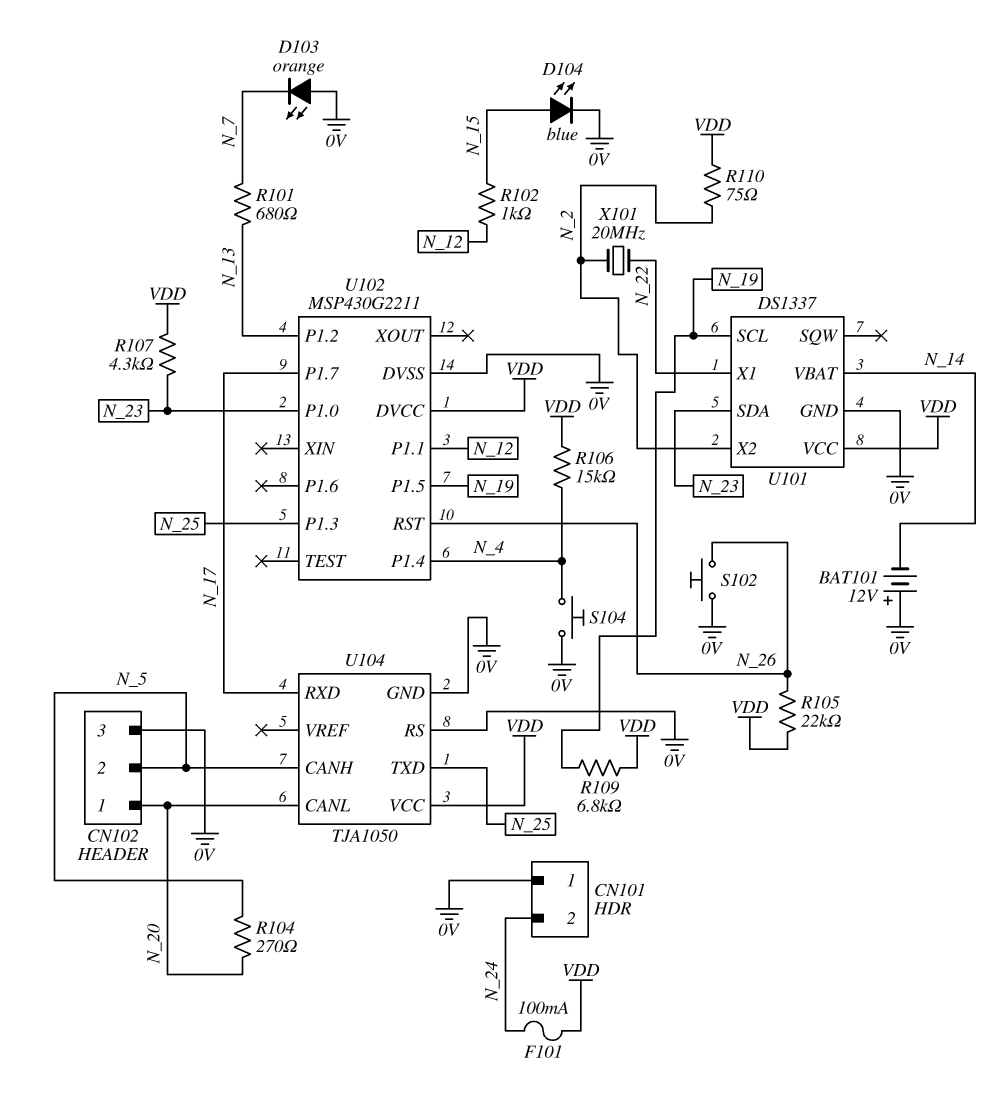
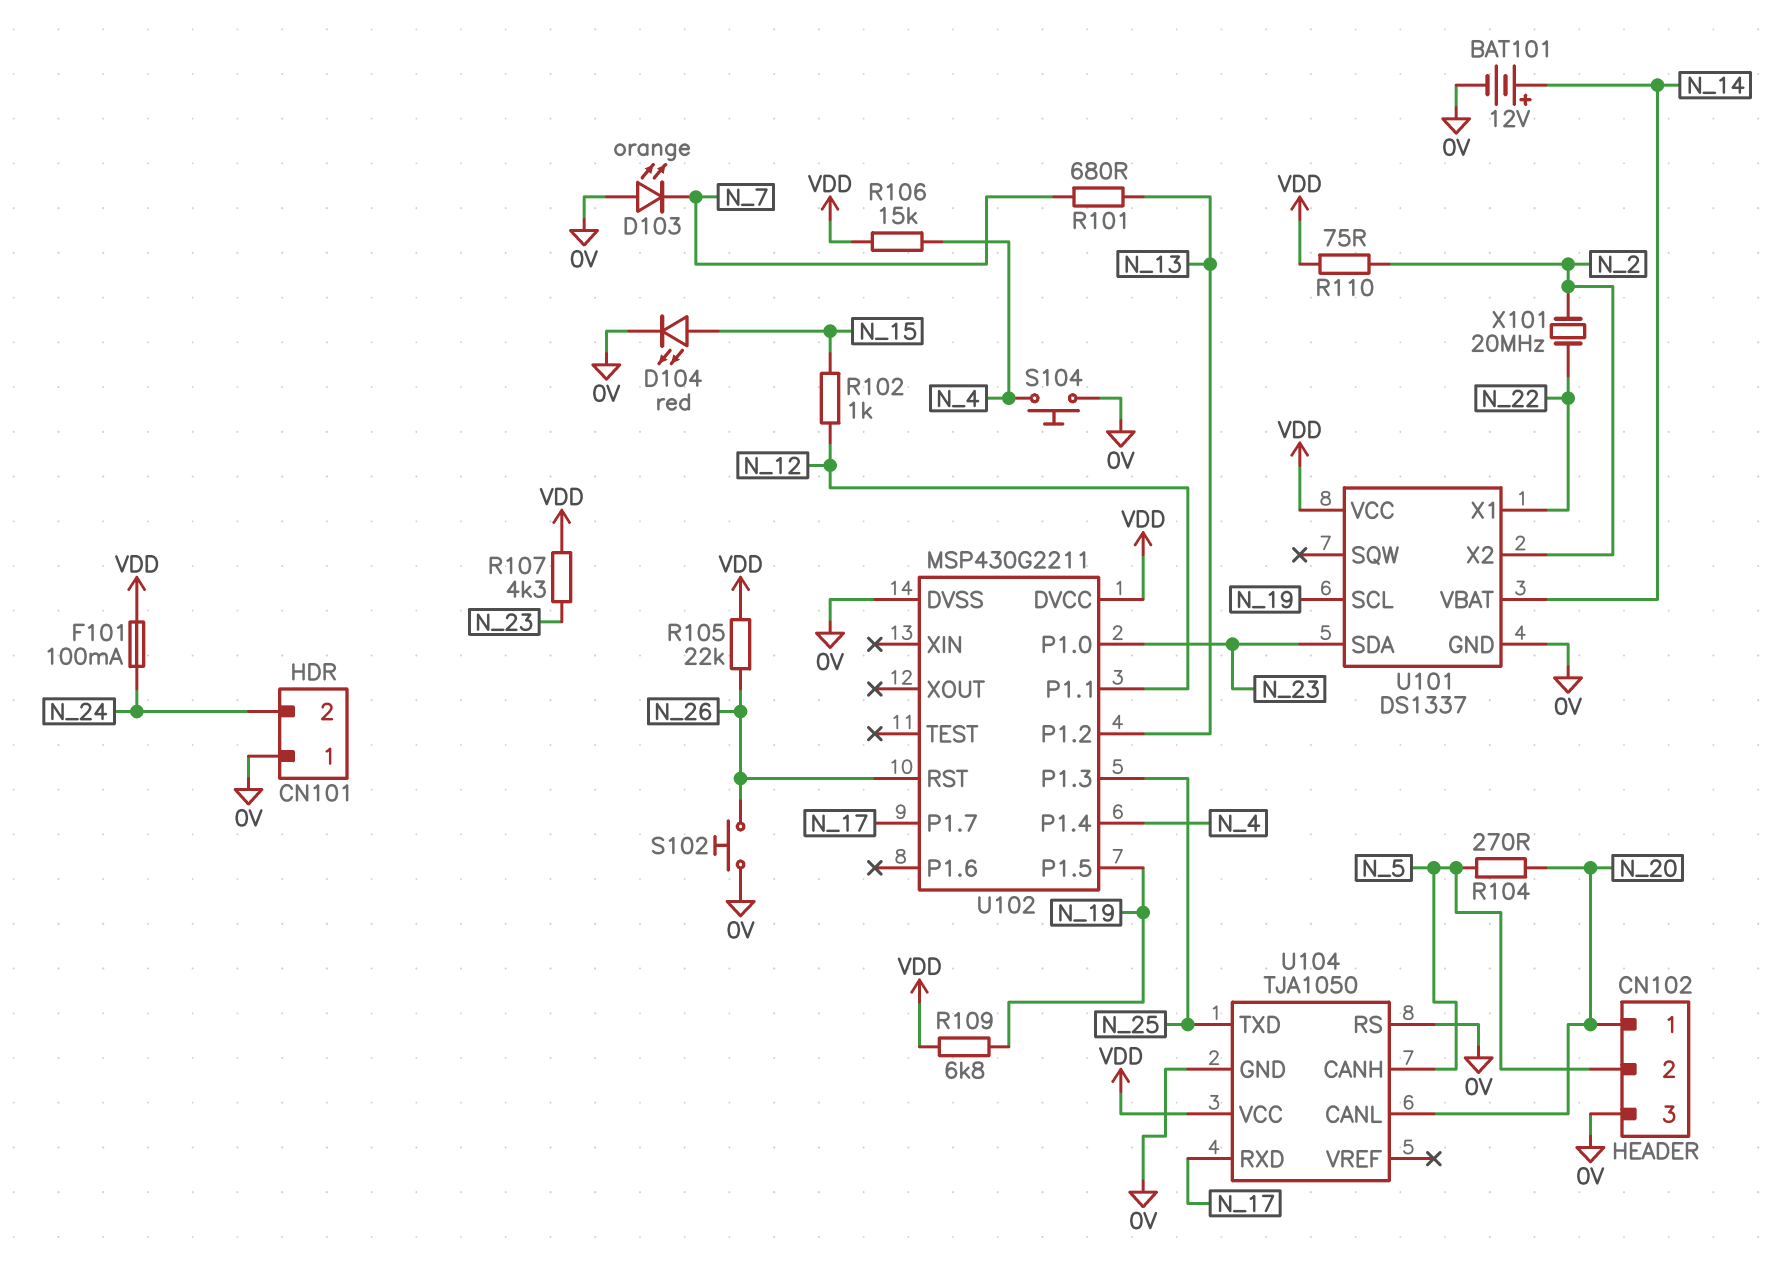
BAT101: 12V (plus 0V, minus N_14) -> 12V (plus N_14, minus 0V)
D104: LED blue (A N_15, K 0V) -> LED red (A N_15, K 0V)

